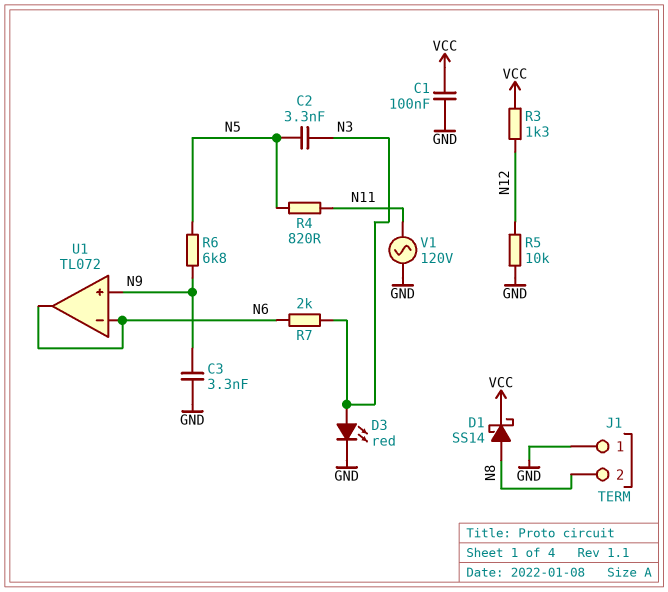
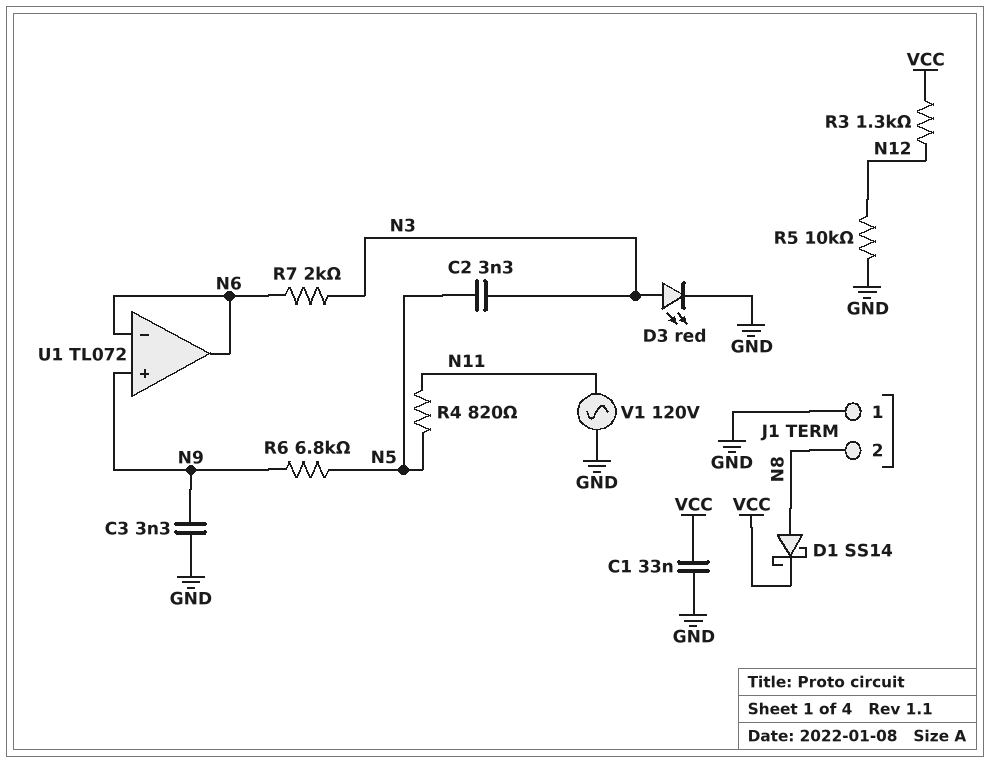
C1: 100nF (GND, VCC) -> 33nF (GND, VCC)

